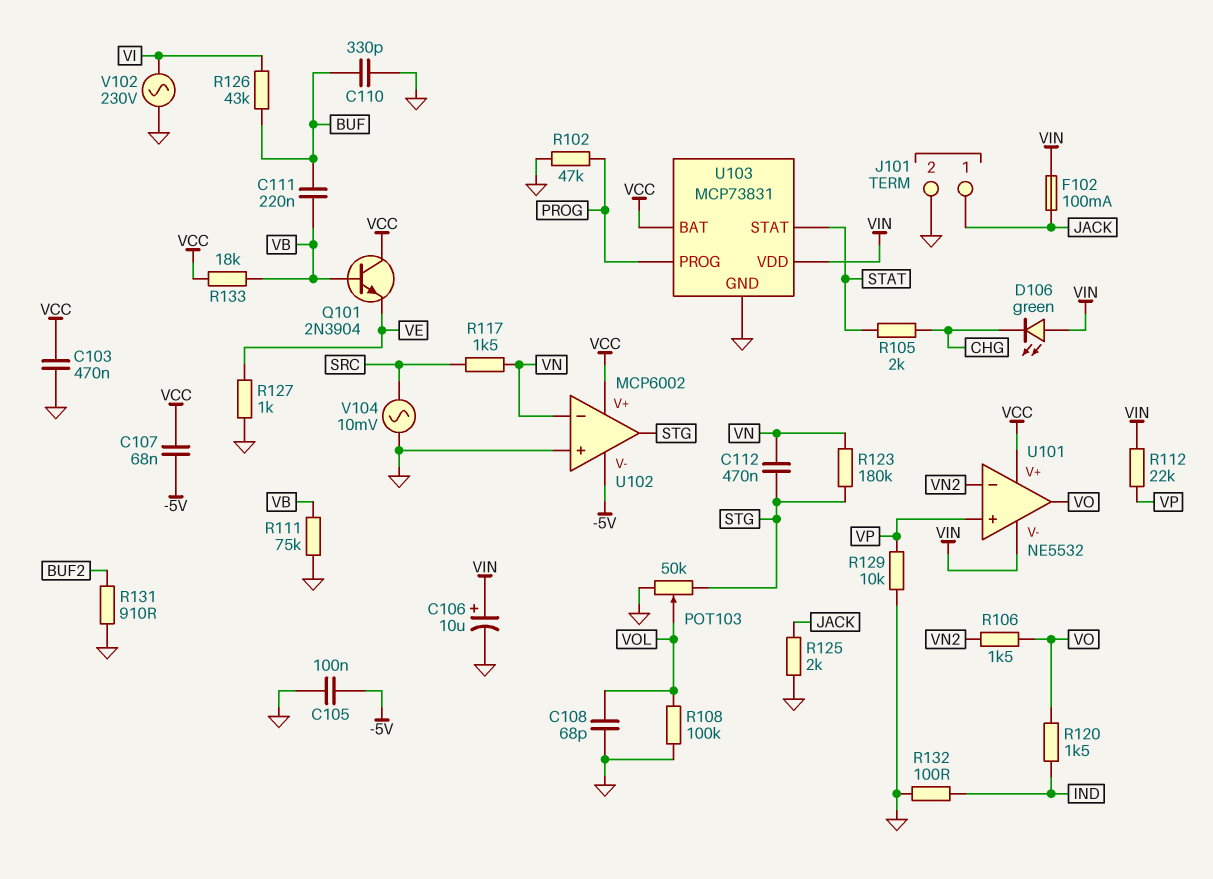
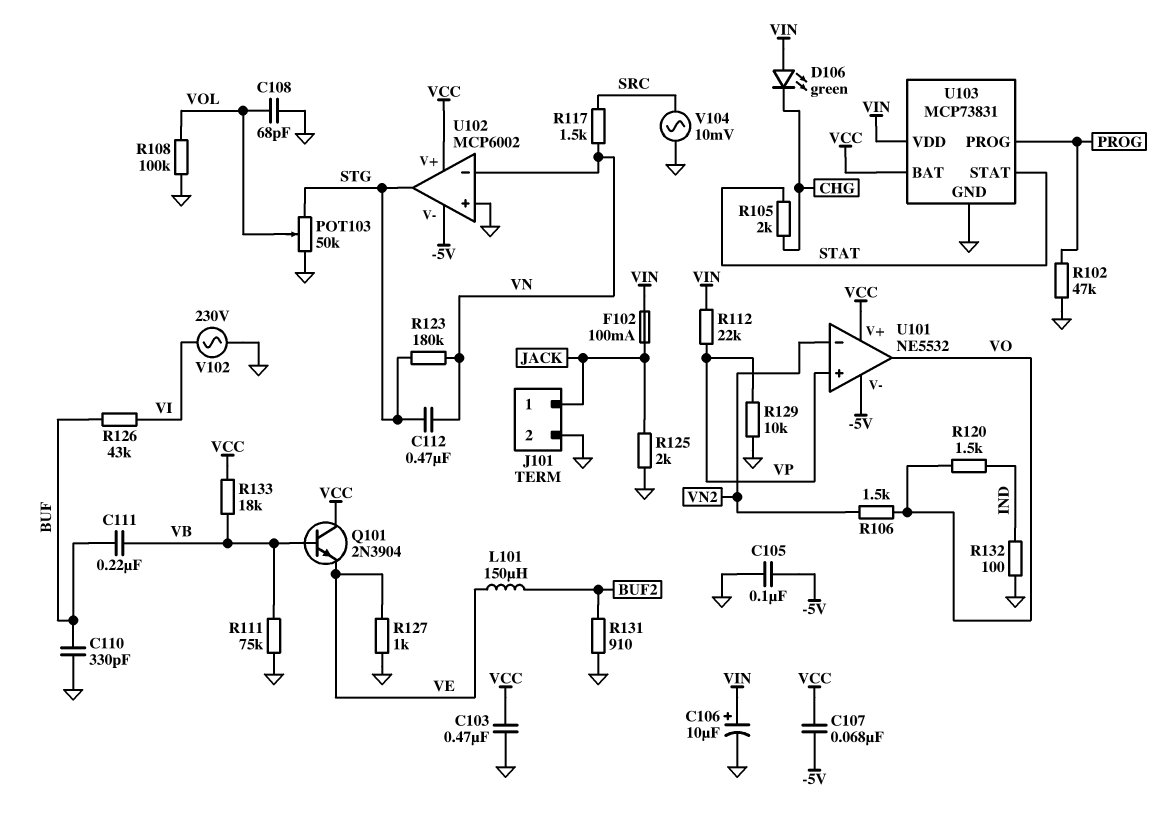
L101: none -> 150uH (BUF2, VE)
U101 pin V-: VIN -> -5V

